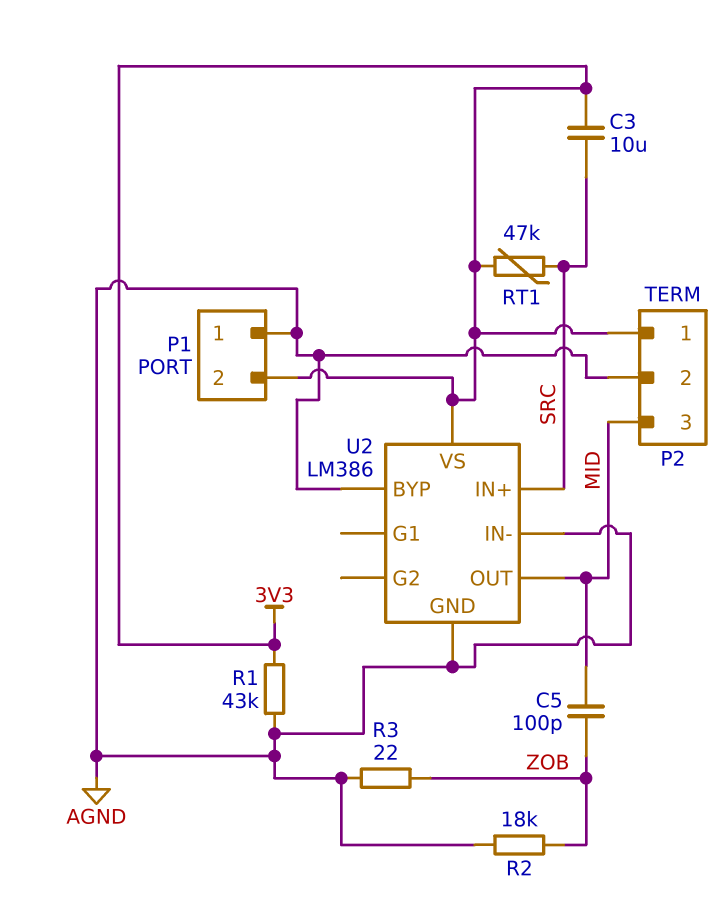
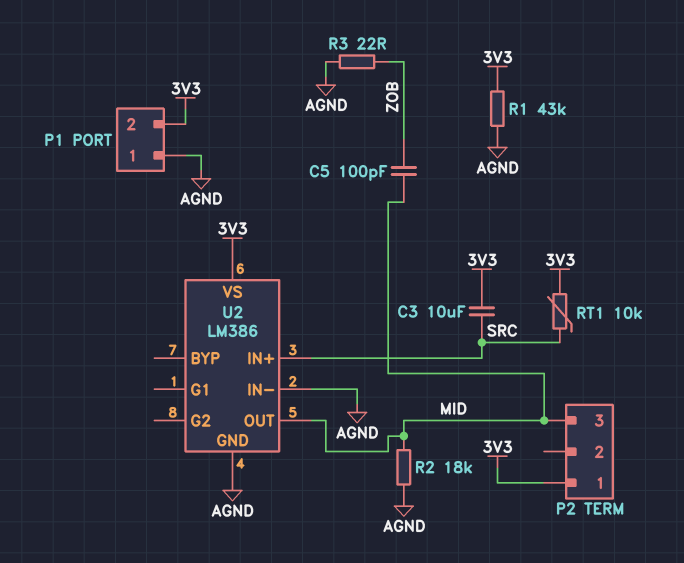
P2 pin 2: AGND -> none
R2: 18k (AGND, ZOB) -> 18k (AGND, MID)
RT1: 47k (3V3, SRC) -> 10k (3V3, SRC)
U2 pin BYP: AGND -> none

